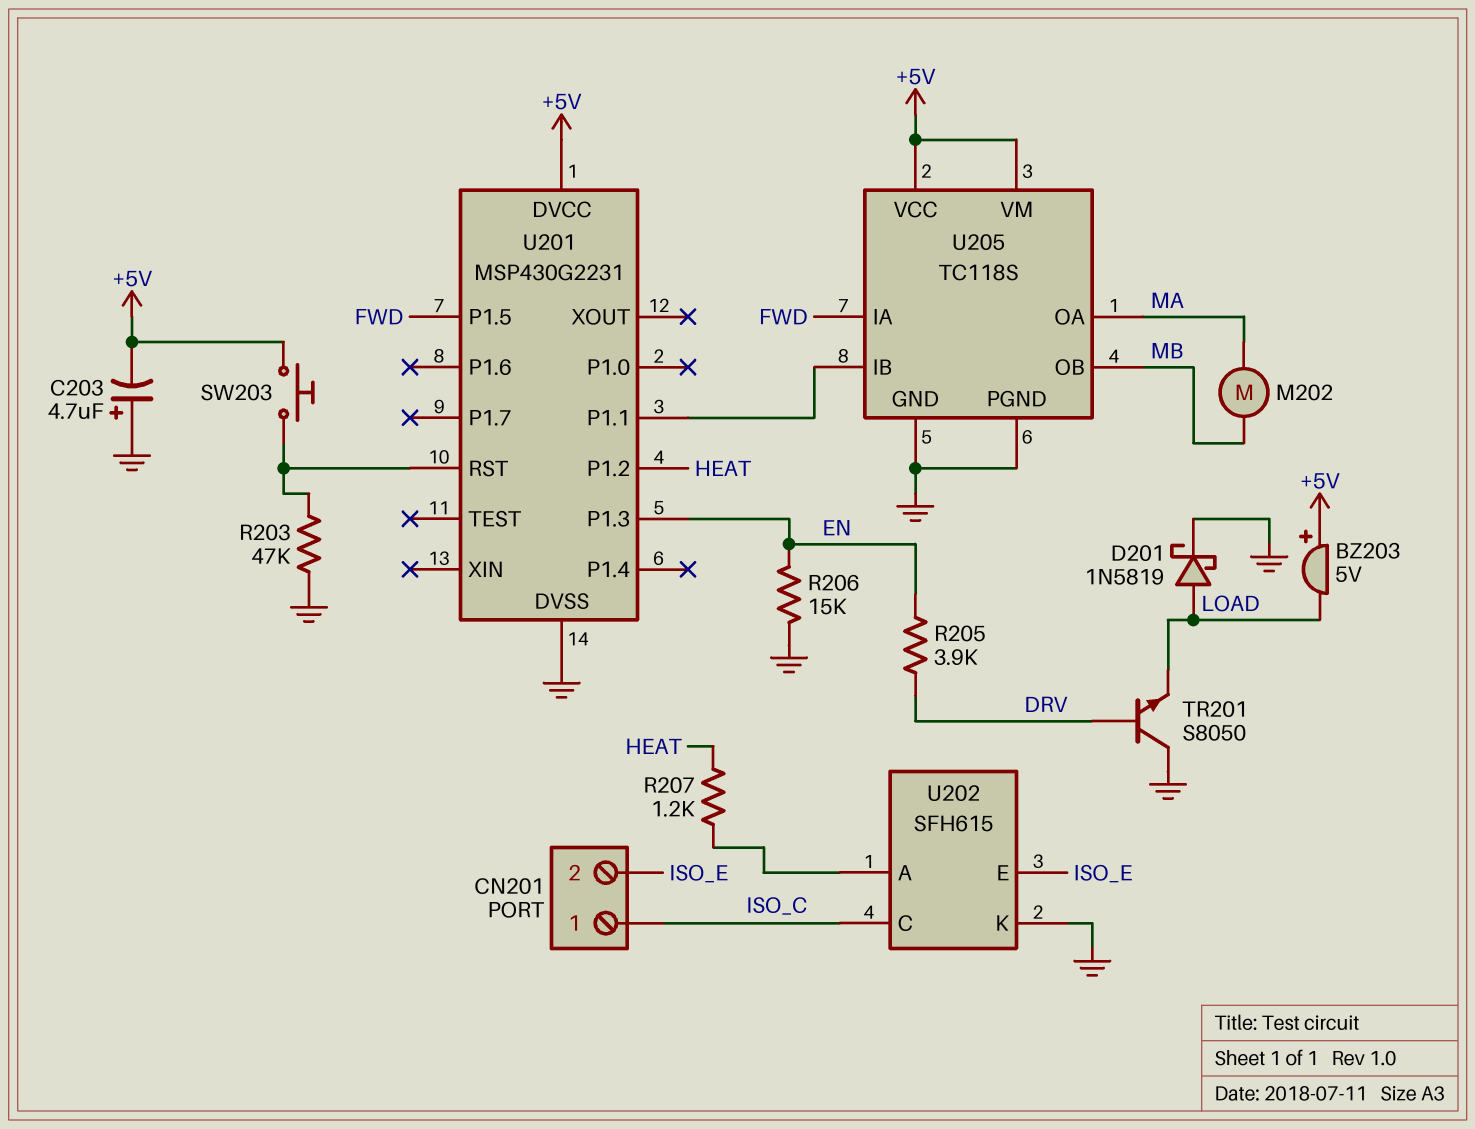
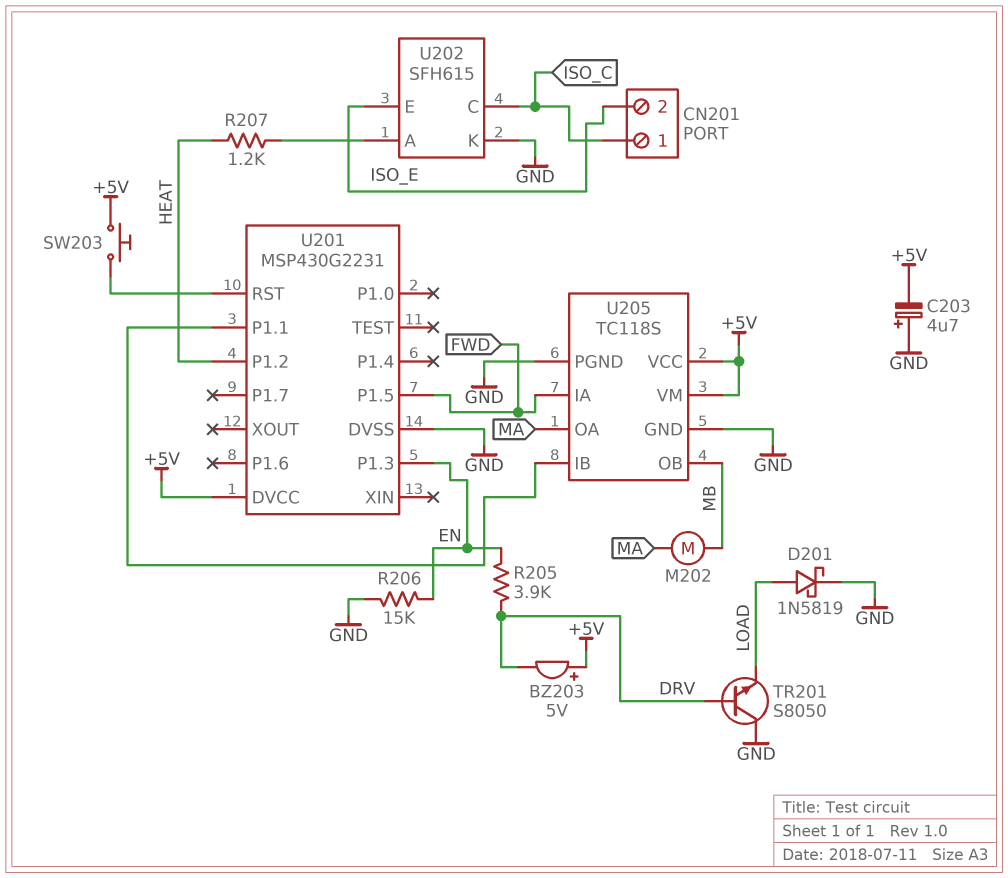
BZ203: buzzer 5V (plus +5V, minus LOAD) -> buzzer 5V (plus +5V, minus DRV)
R203: 47k (GND, U201/RST) -> none

